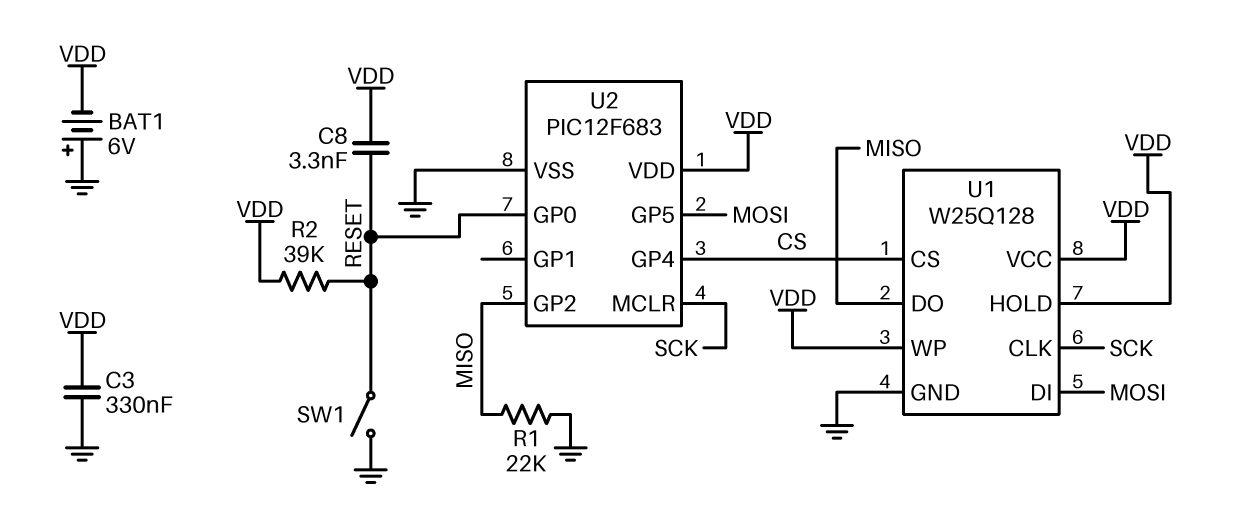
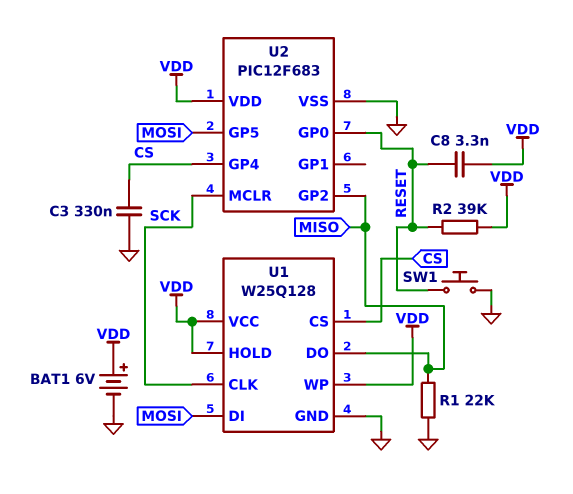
BAT1: 6V (plus GND, minus VDD) -> 6V (plus VDD, minus GND)
C3: 330nF (GND, VDD) -> 330nF (CS, GND)
SW1: switch (GND, RESET) -> button (GND, RESET)

